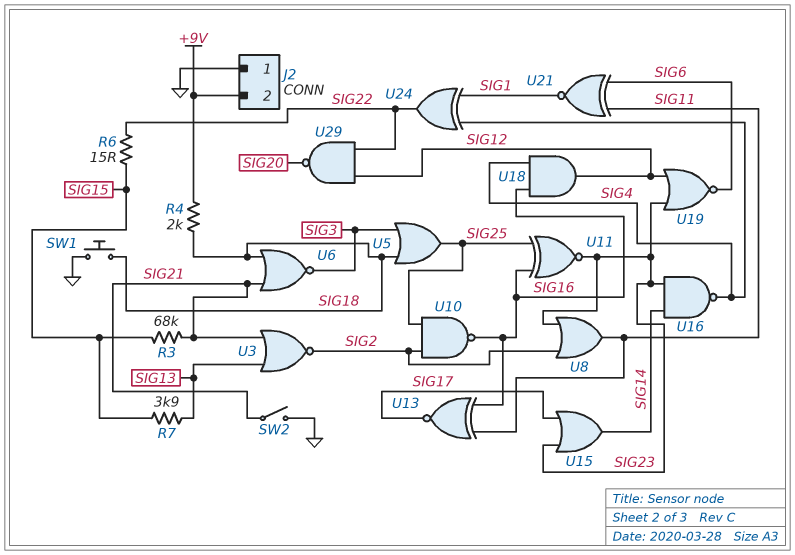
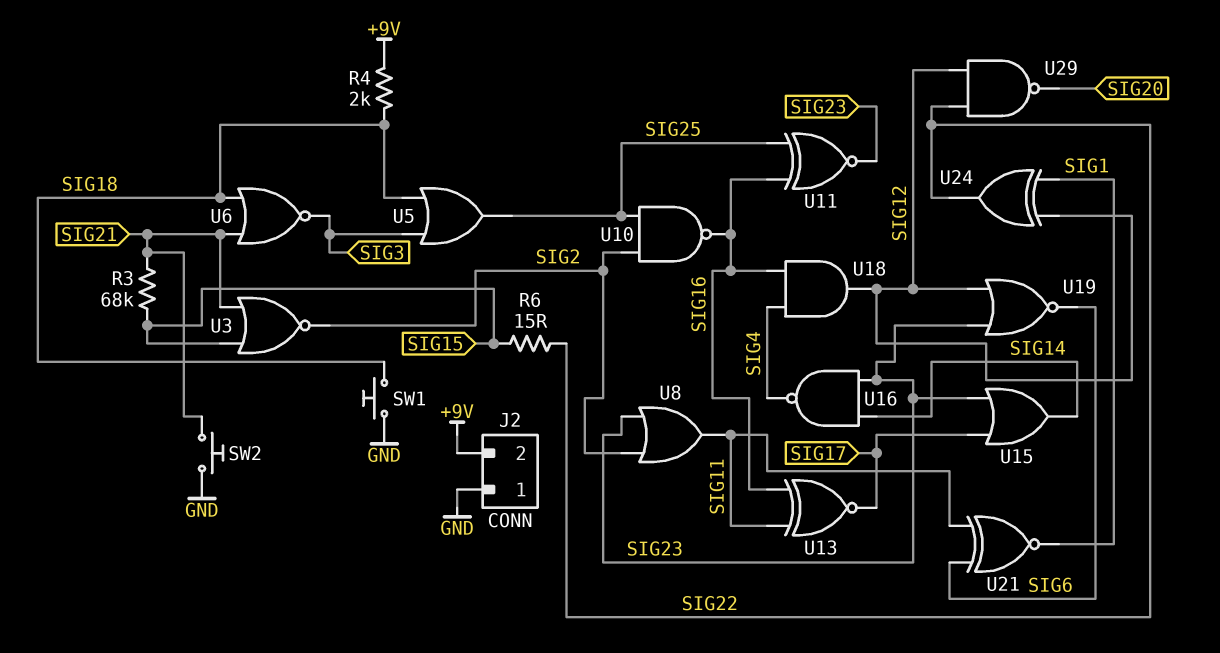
R7: 3.9k (SIG13, SIG15) -> none
SW2: switch (GND, SIG21) -> button (GND, SIG21)
U3: NOR (in SIG13, in SIG21, out SIG2) -> NOR (in SIG15, in SIG21, out SIG2)
U24: XOR (in SIG1, in SIG4, out SIG22) -> XOR (in SIG1, in SIG12, out SIG22)

